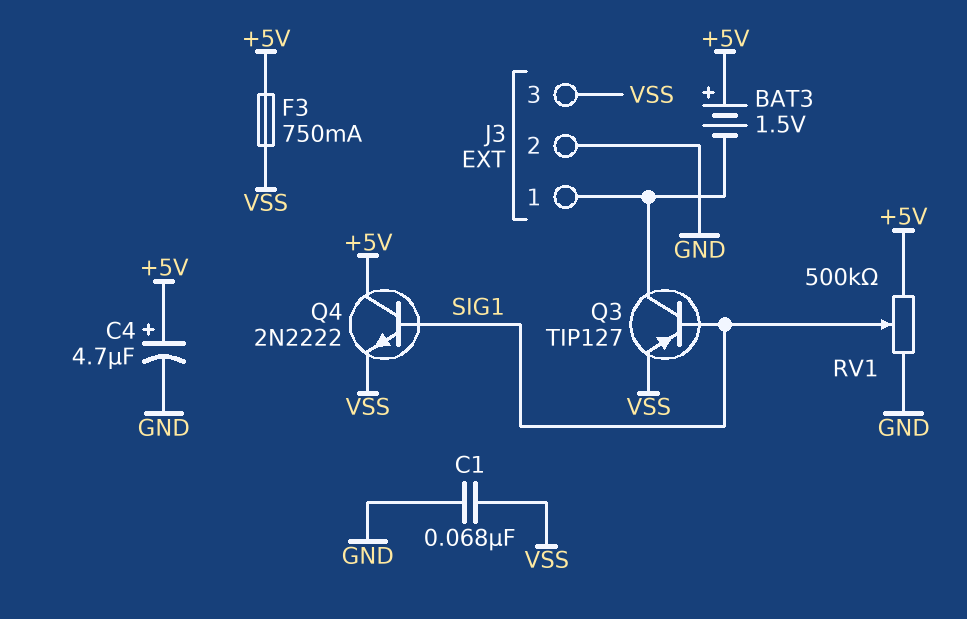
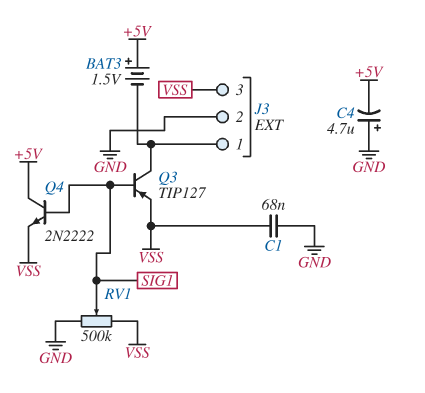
C4: 4.7uF (plus +5V, minus GND) -> 4.7uF (plus GND, minus +5V)
F3: 750mA (+5V, VSS) -> none
RV1: 500k (+5V, GND, wiper SIG1) -> 500k (GND, VSS, wiper SIG1)

